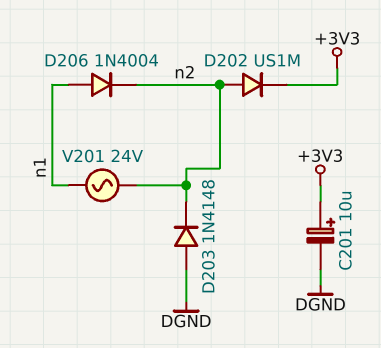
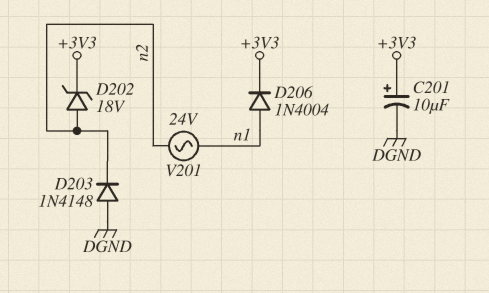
D202: diode US1M (A n2, K +3V3) -> zener 18V (A n2, K +3V3)
D206: diode 1N4004 (A n1, K n2) -> diode 1N4004 (A n1, K +3V3)

